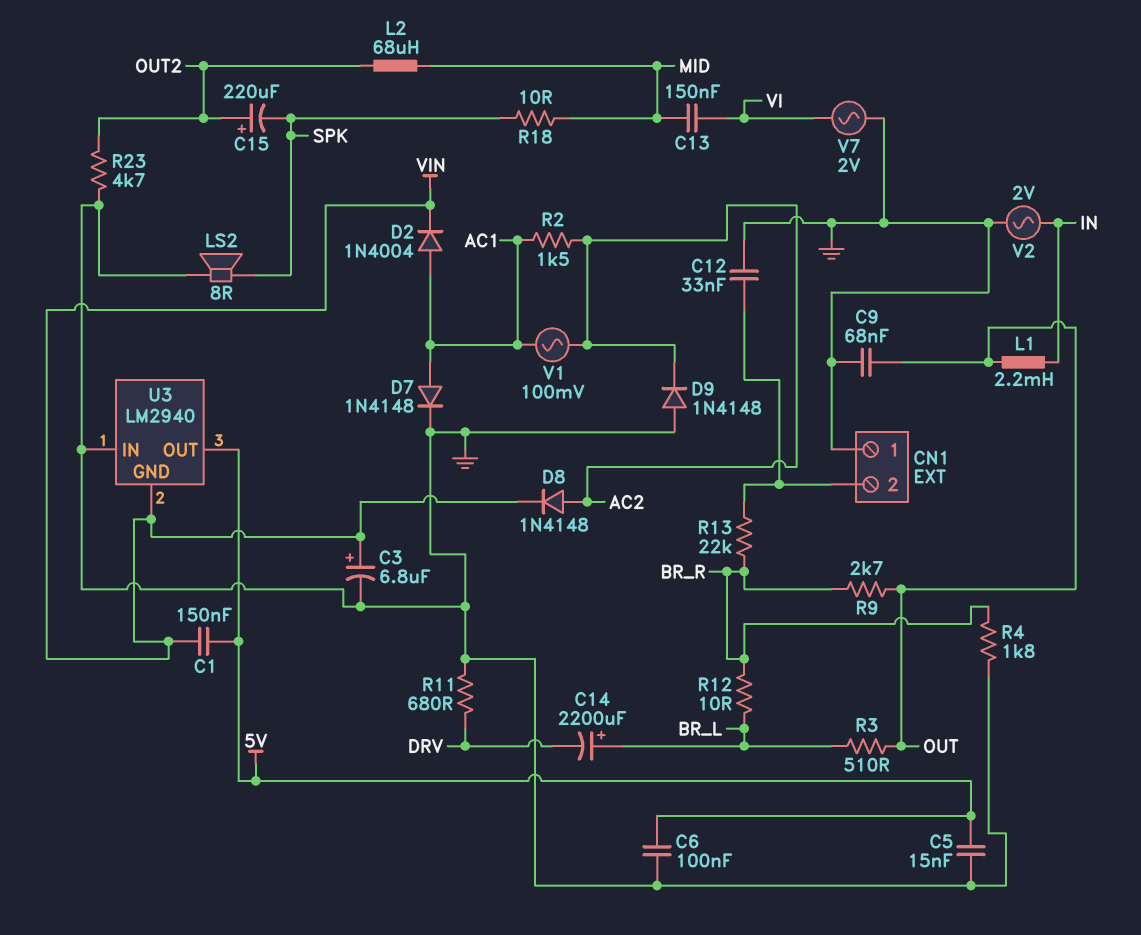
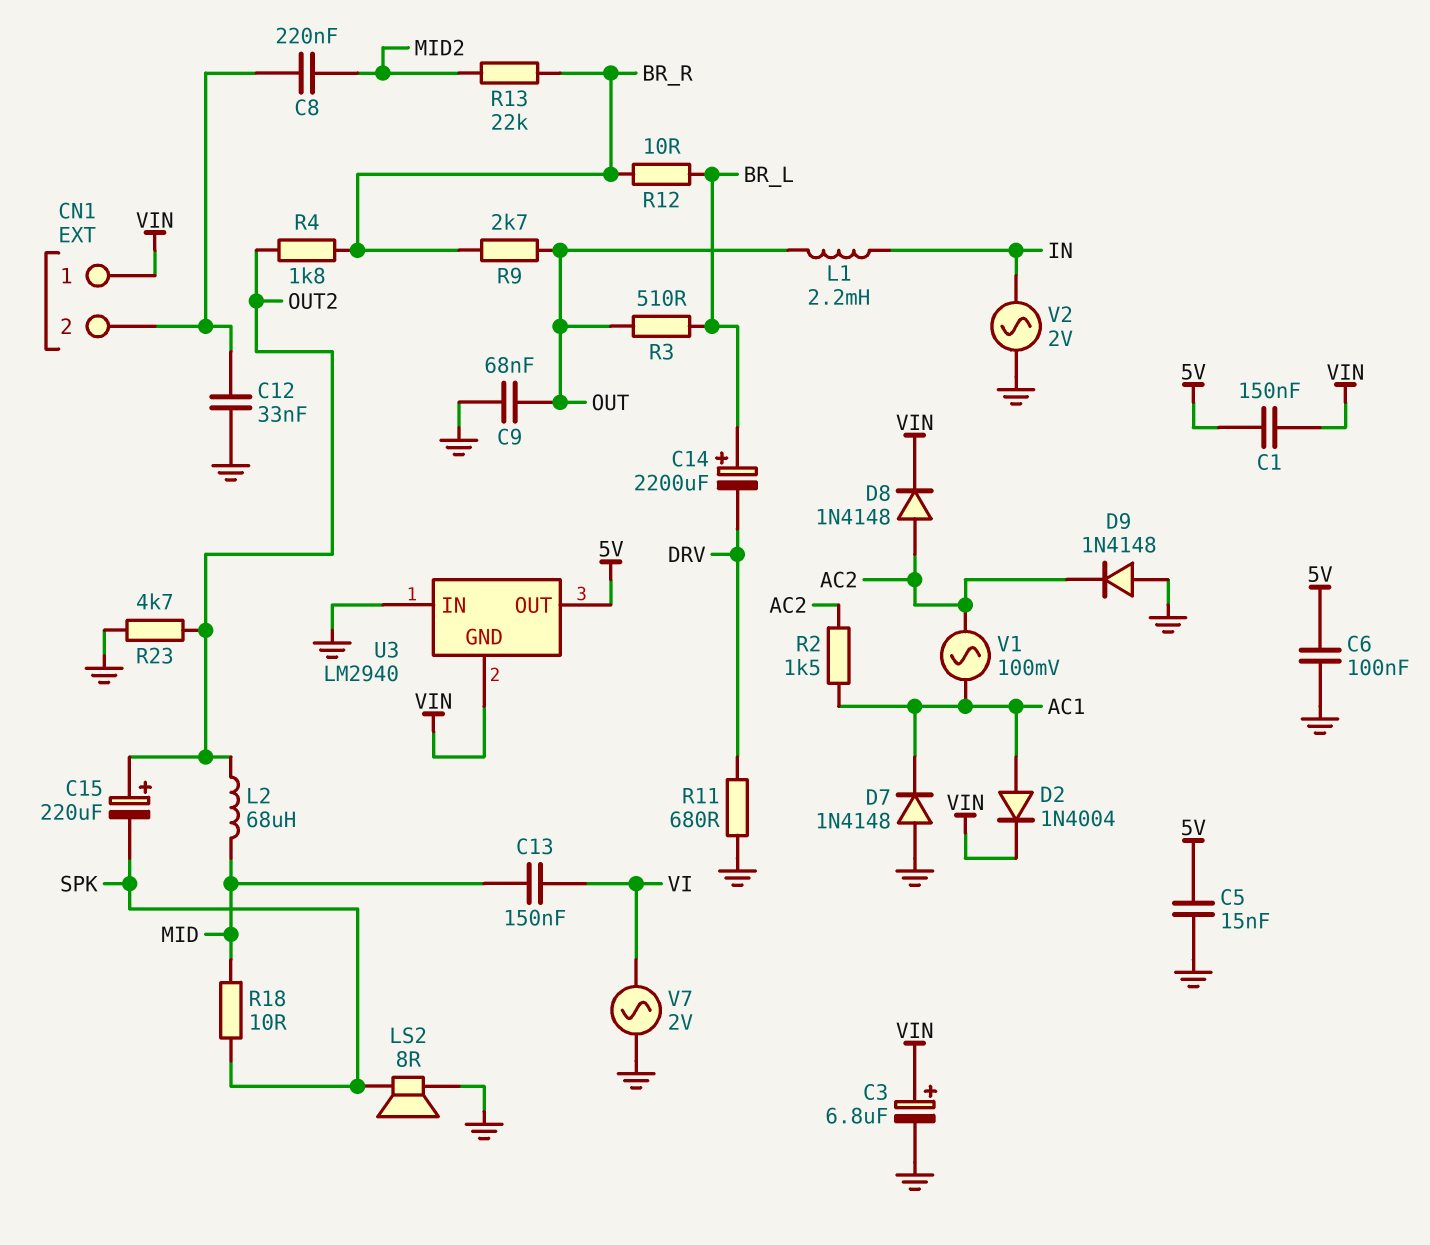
C8: none -> 220nF (CN1/2, MID2)
CN1 pin 1: GND -> VIN
D7: diode 1N4148 (A AC1, K GND) -> diode 1N4148 (A GND, K AC1)
R4: 1.8k (BR_R, GND) -> 1.8k (BR_R, OUT2)
R13: 22k (BR_R, CN1/2) -> 22k (BR_R, MID2)

